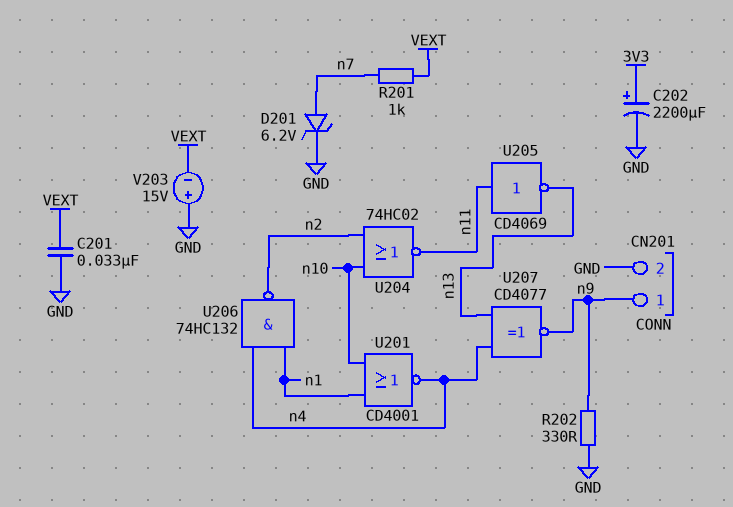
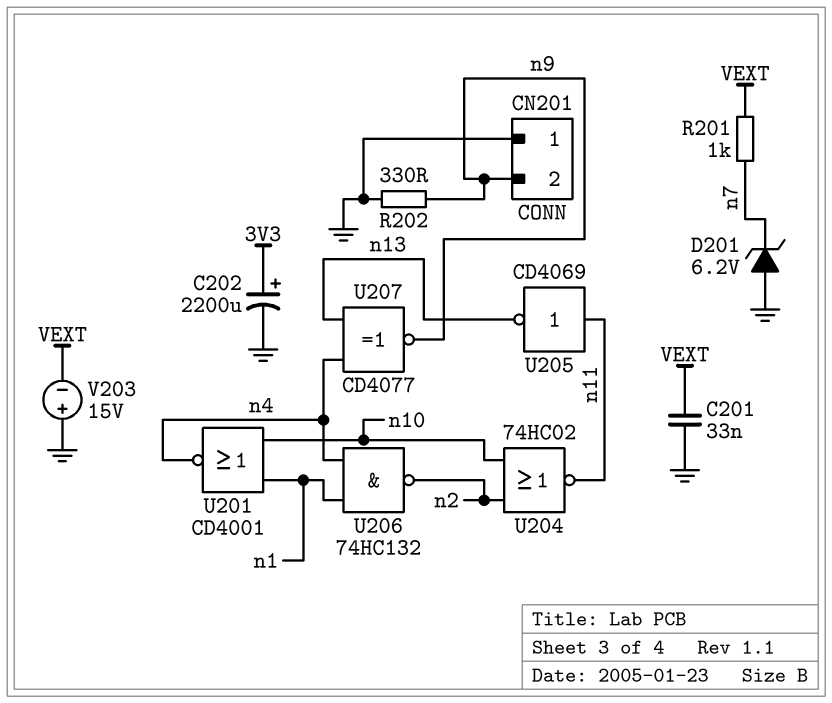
CN201 pin 1: n9 -> GND
CN201 pin 2: GND -> n9
D201: zener 6.2V (A n7, K GND) -> zener 6.2V (A GND, K n7)

